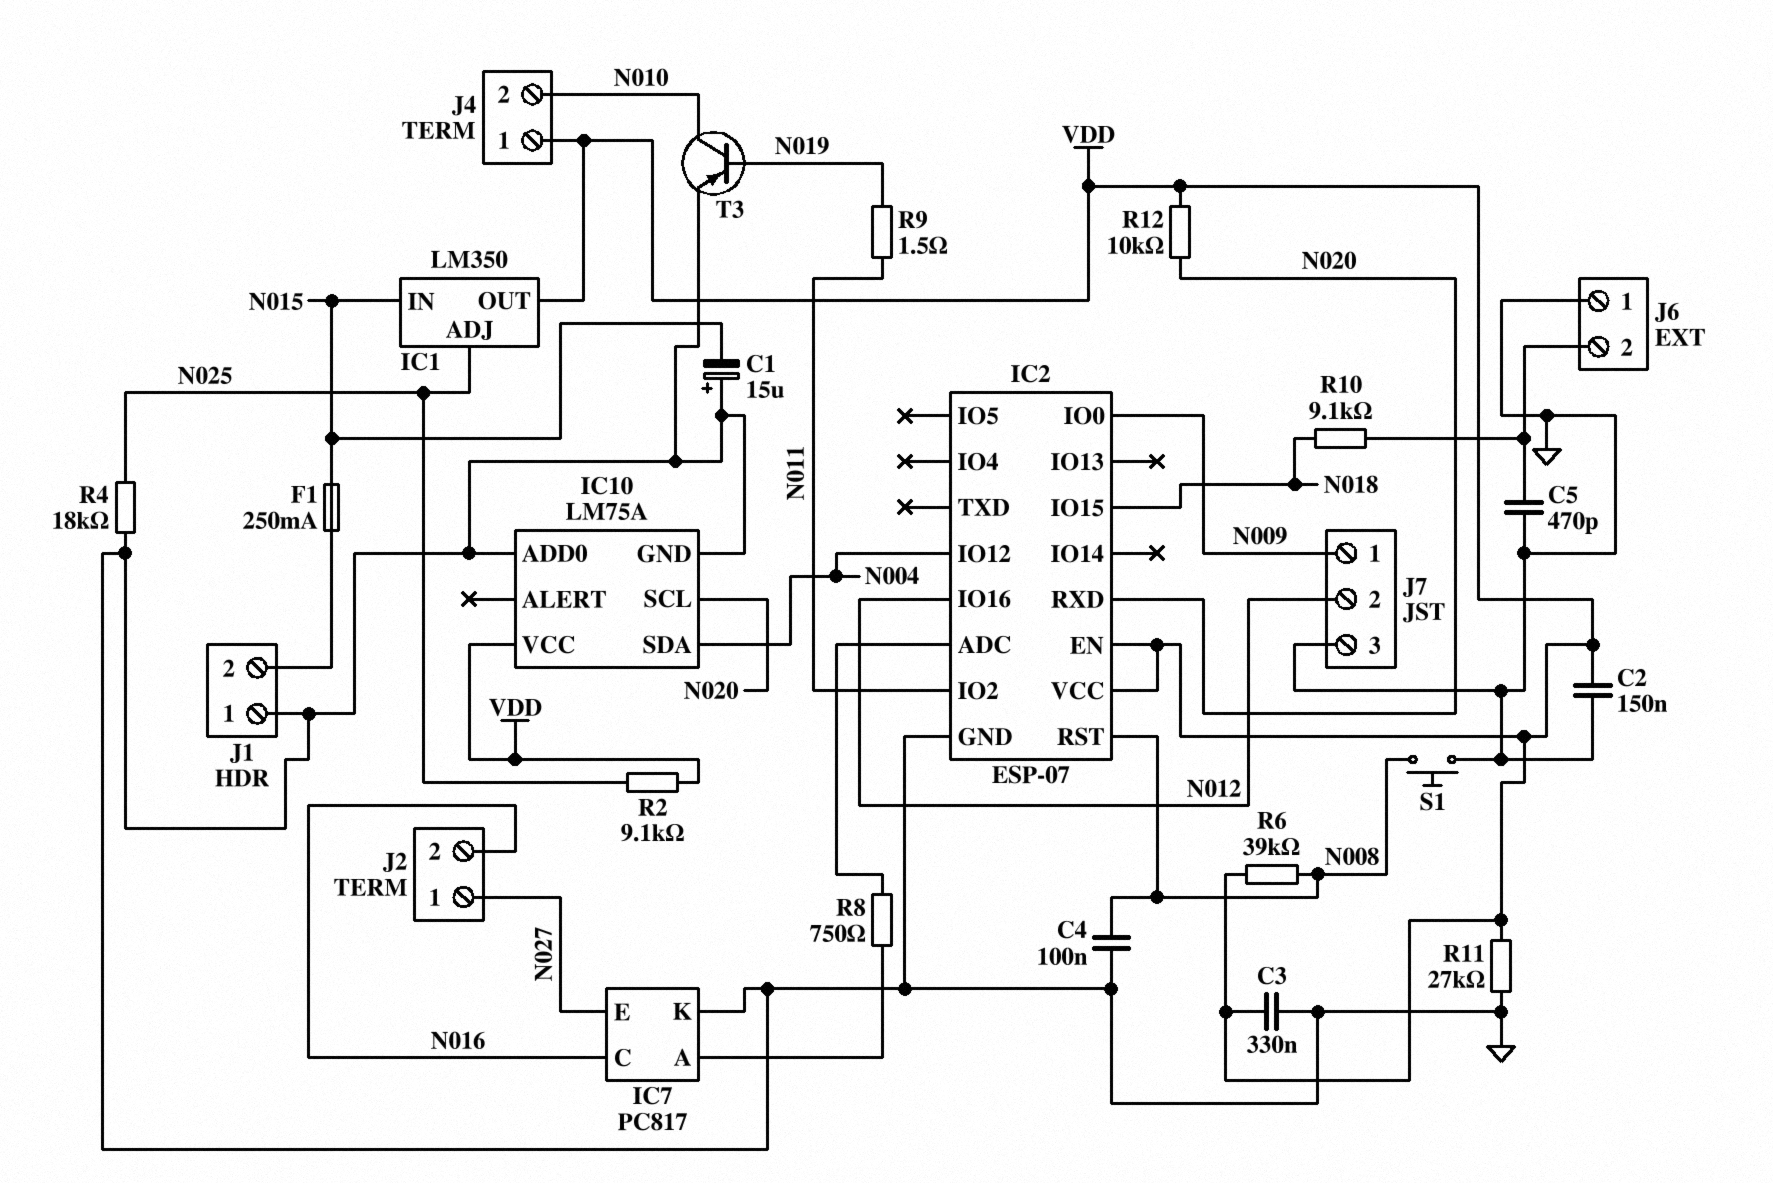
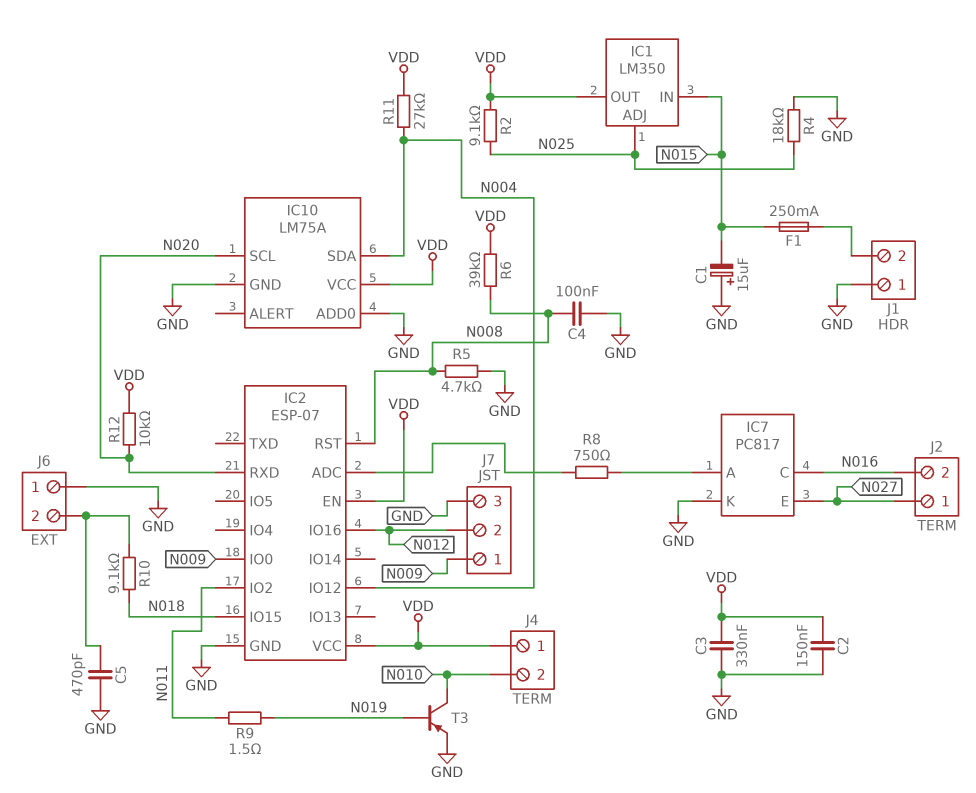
R5: none -> 4.7k (GND, N008)
R11: 27k (GND, VDD) -> 27k (N004, VDD)
S1: button (GND, N008) -> none

